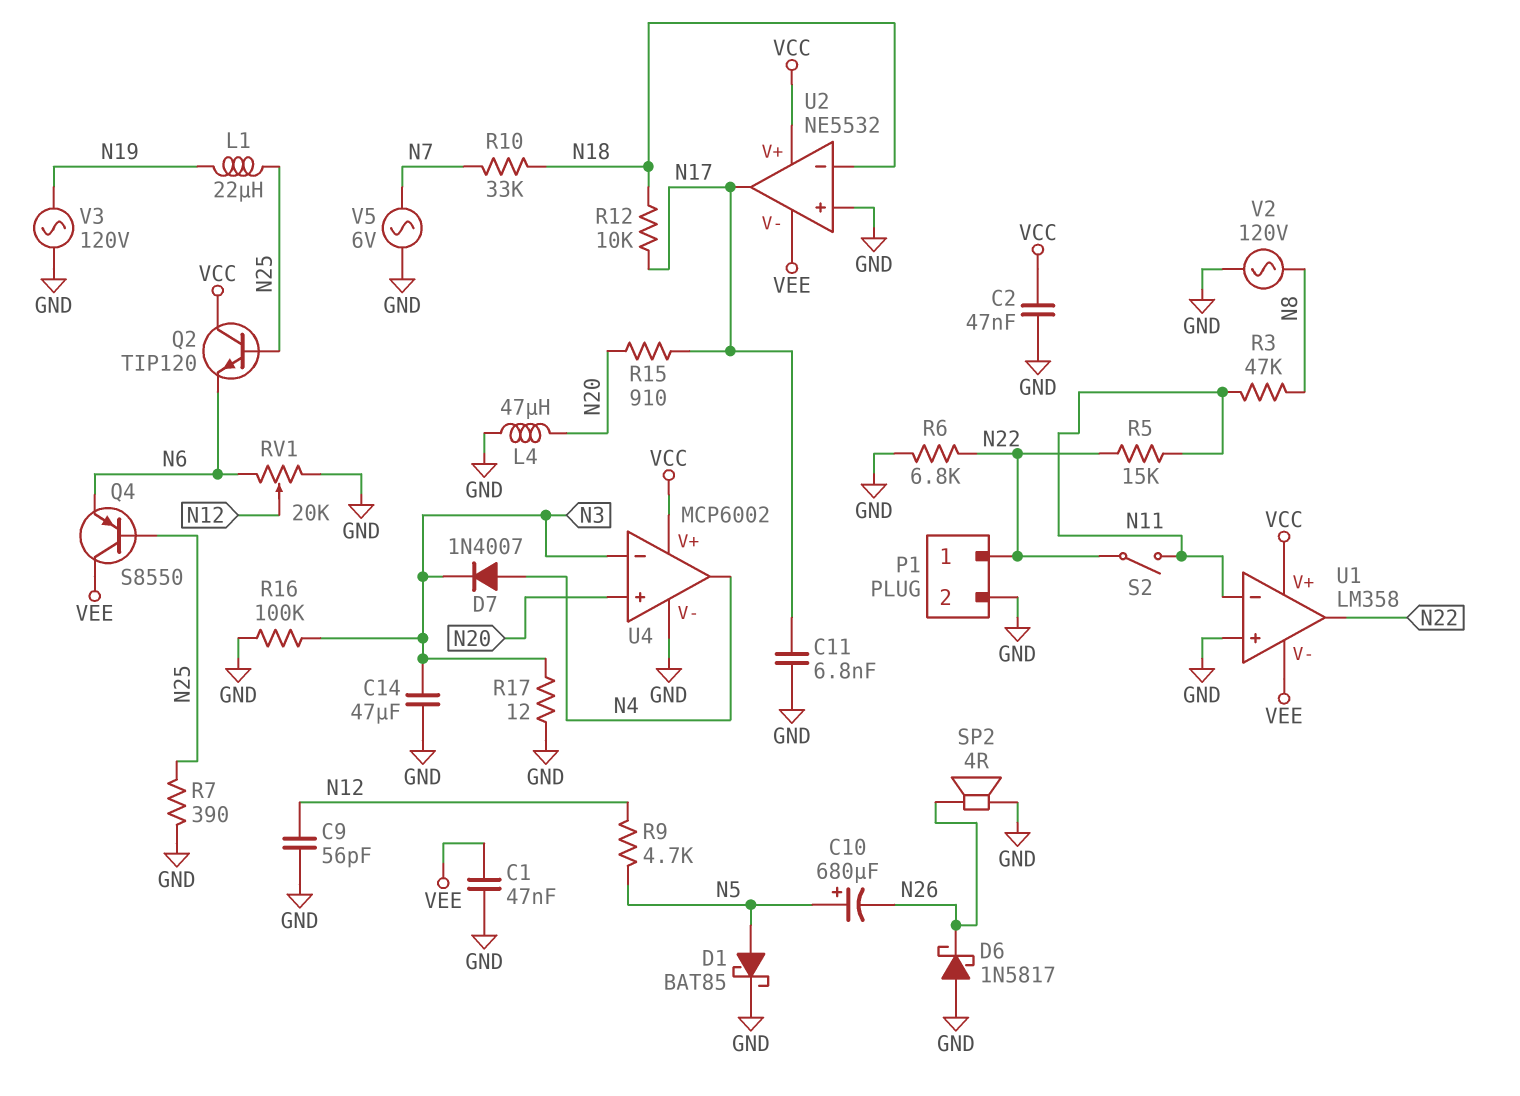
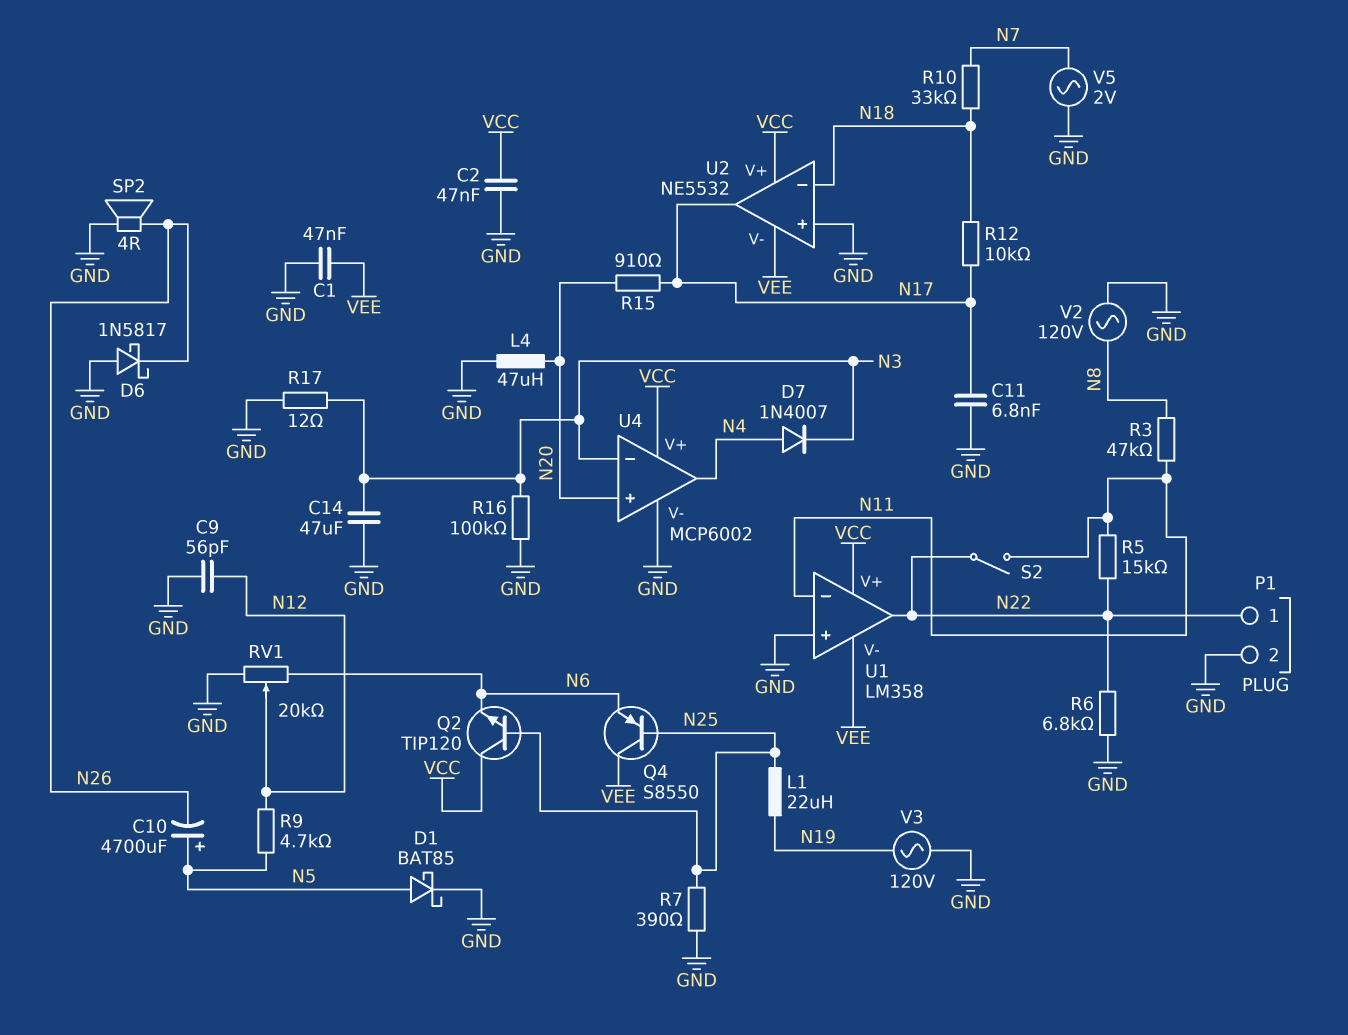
C10: 680uF (plus N5, minus N26) -> 4700uF (plus N5, minus N26)
V5: AC 6V (GND, N7) -> AC 2V (GND, N7)

